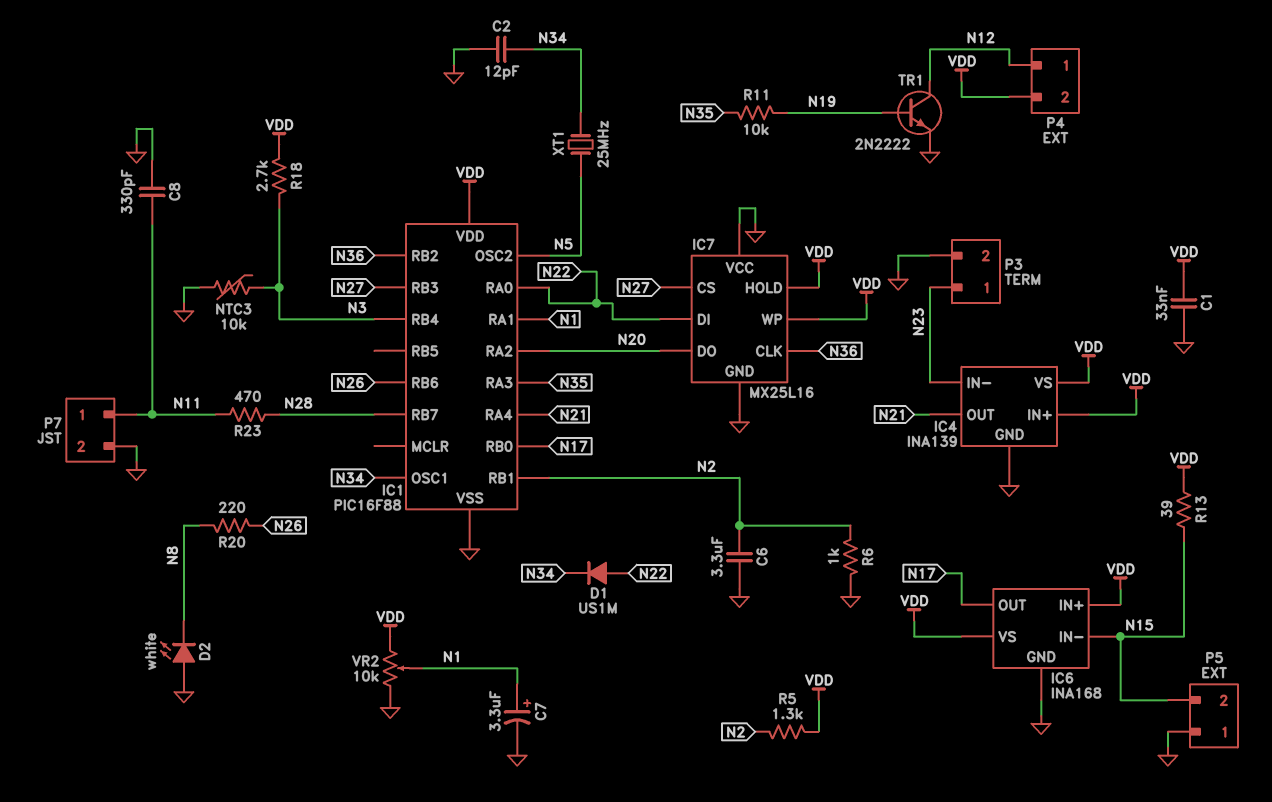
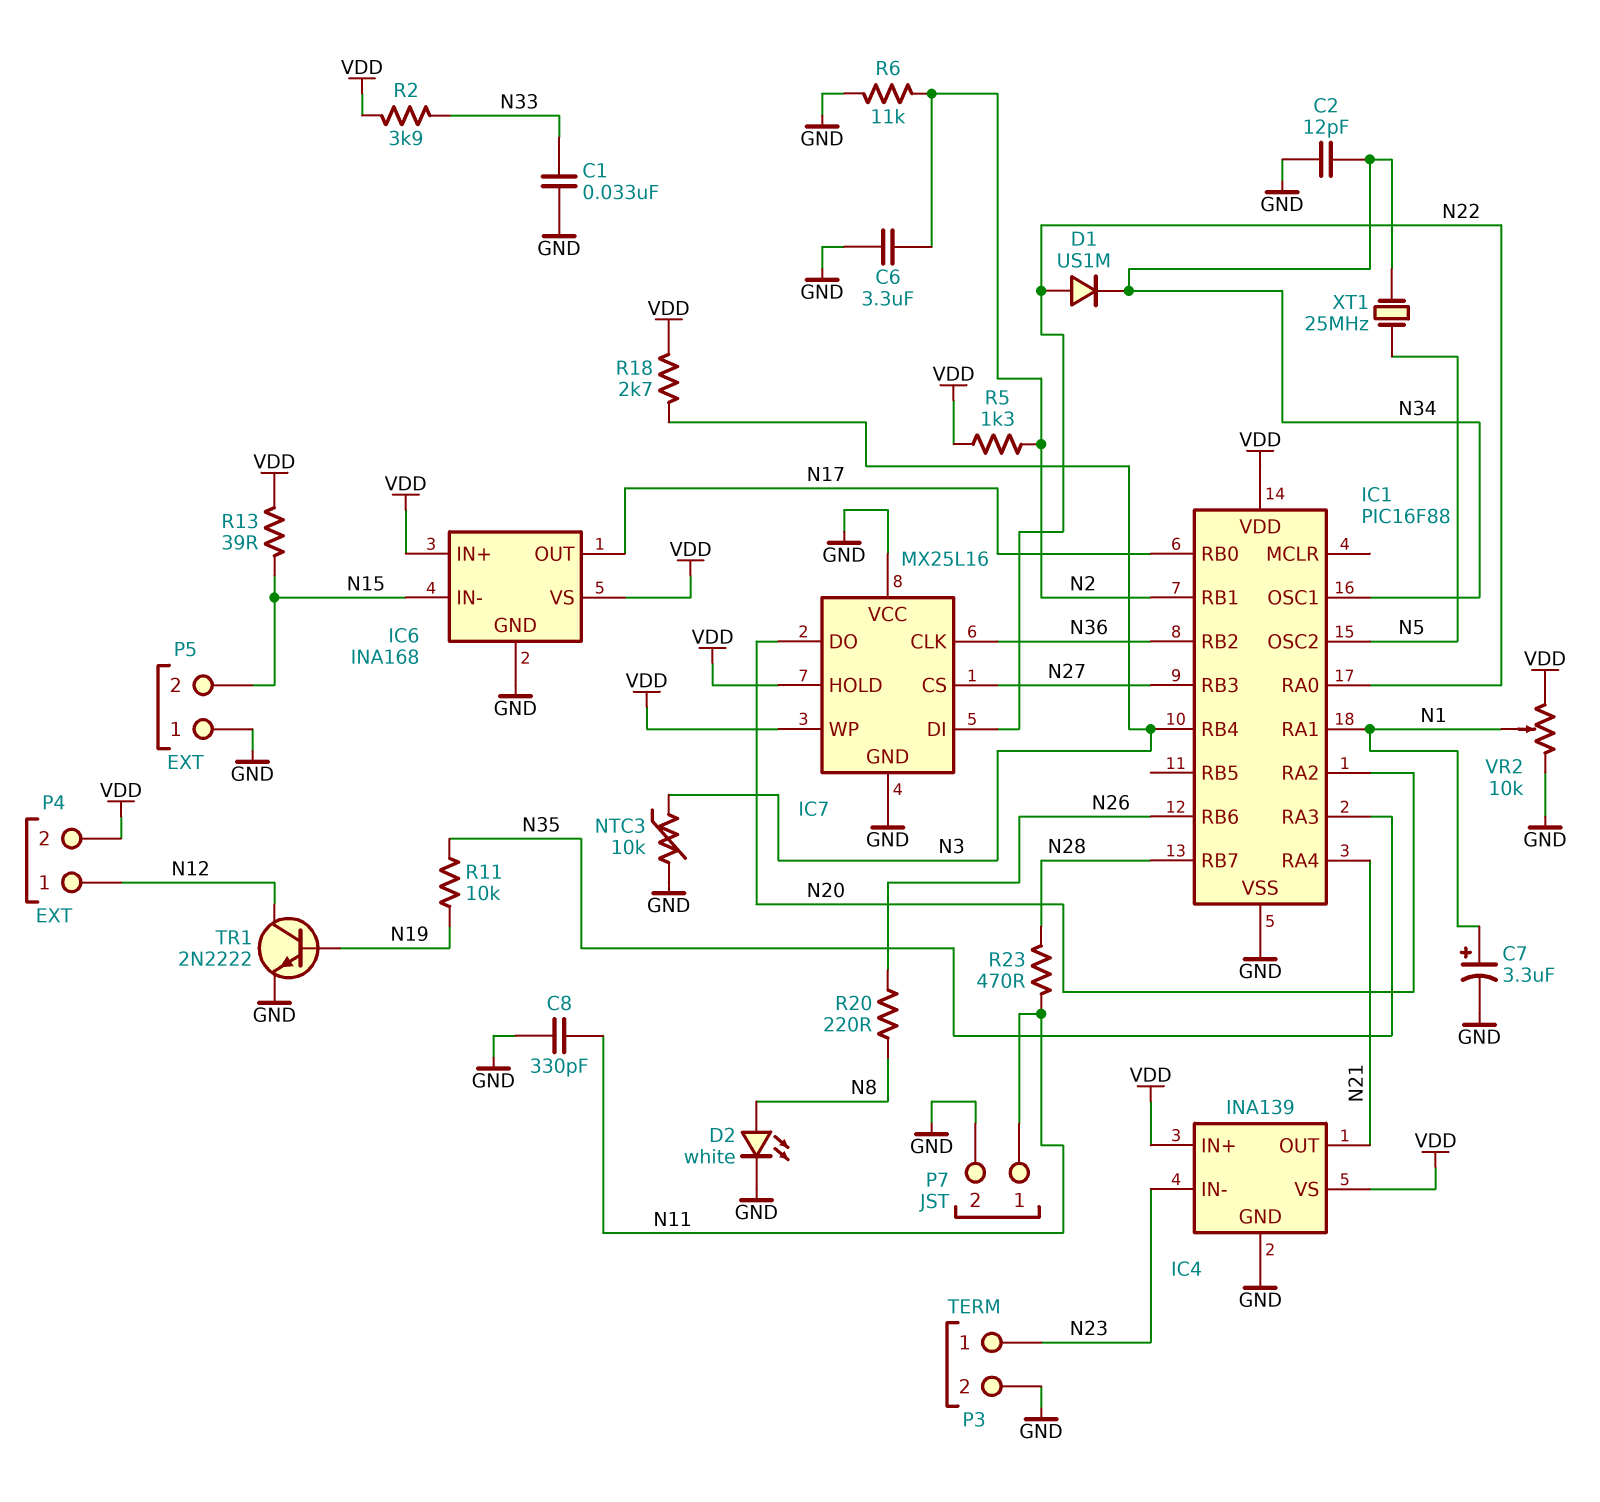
C1: 33nF (GND, VDD) -> 33nF (GND, N33)
D2: LED white (A GND, K N8) -> LED white (A N8, K GND)
R2: none -> 3.9k (N33, VDD)
R6: 1k (GND, N2) -> 11k (GND, N2)

